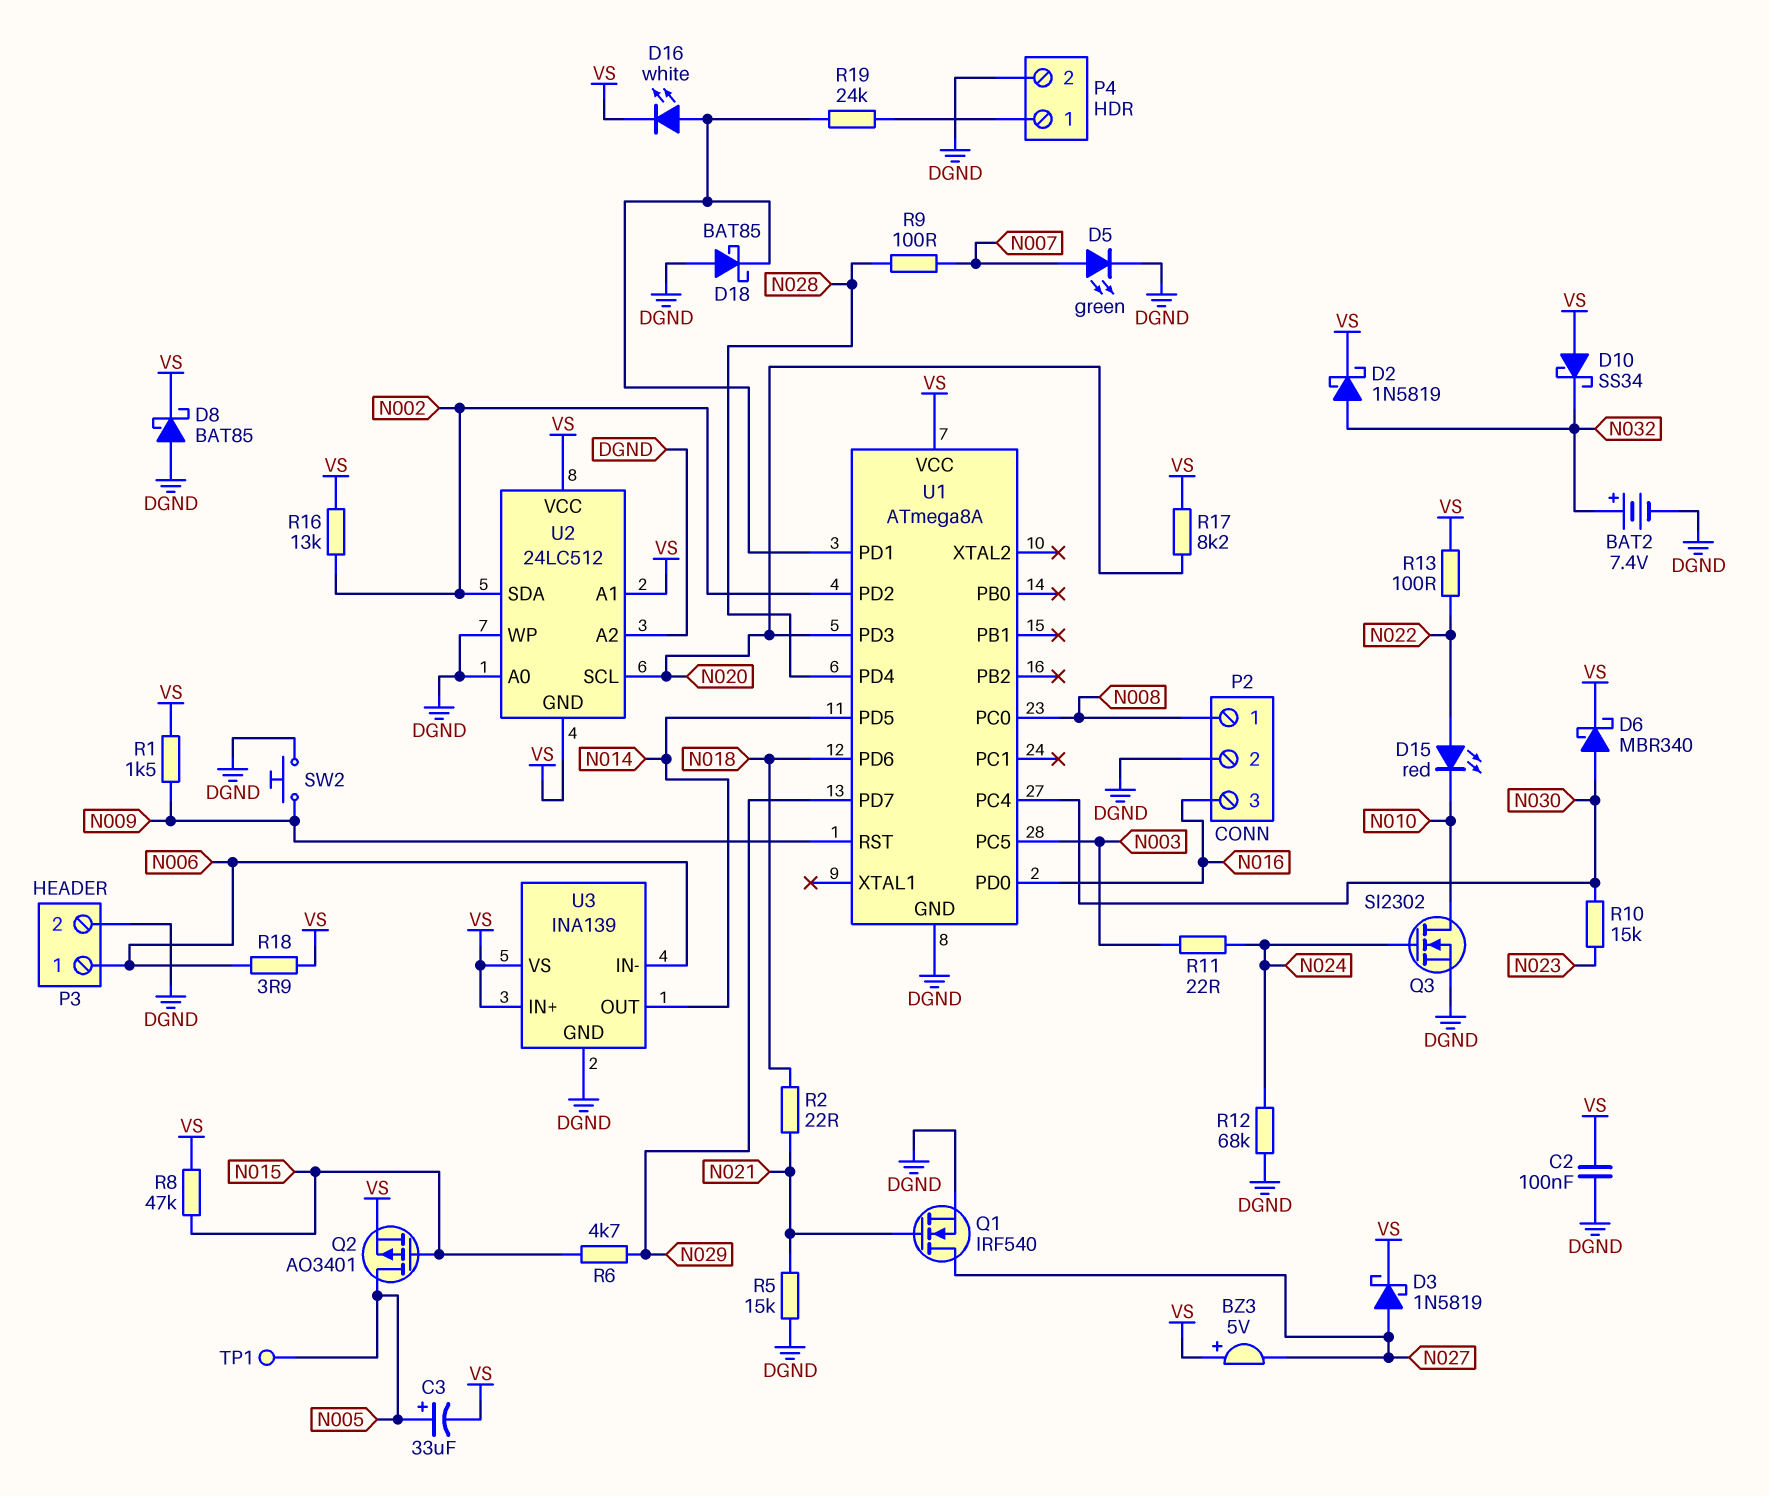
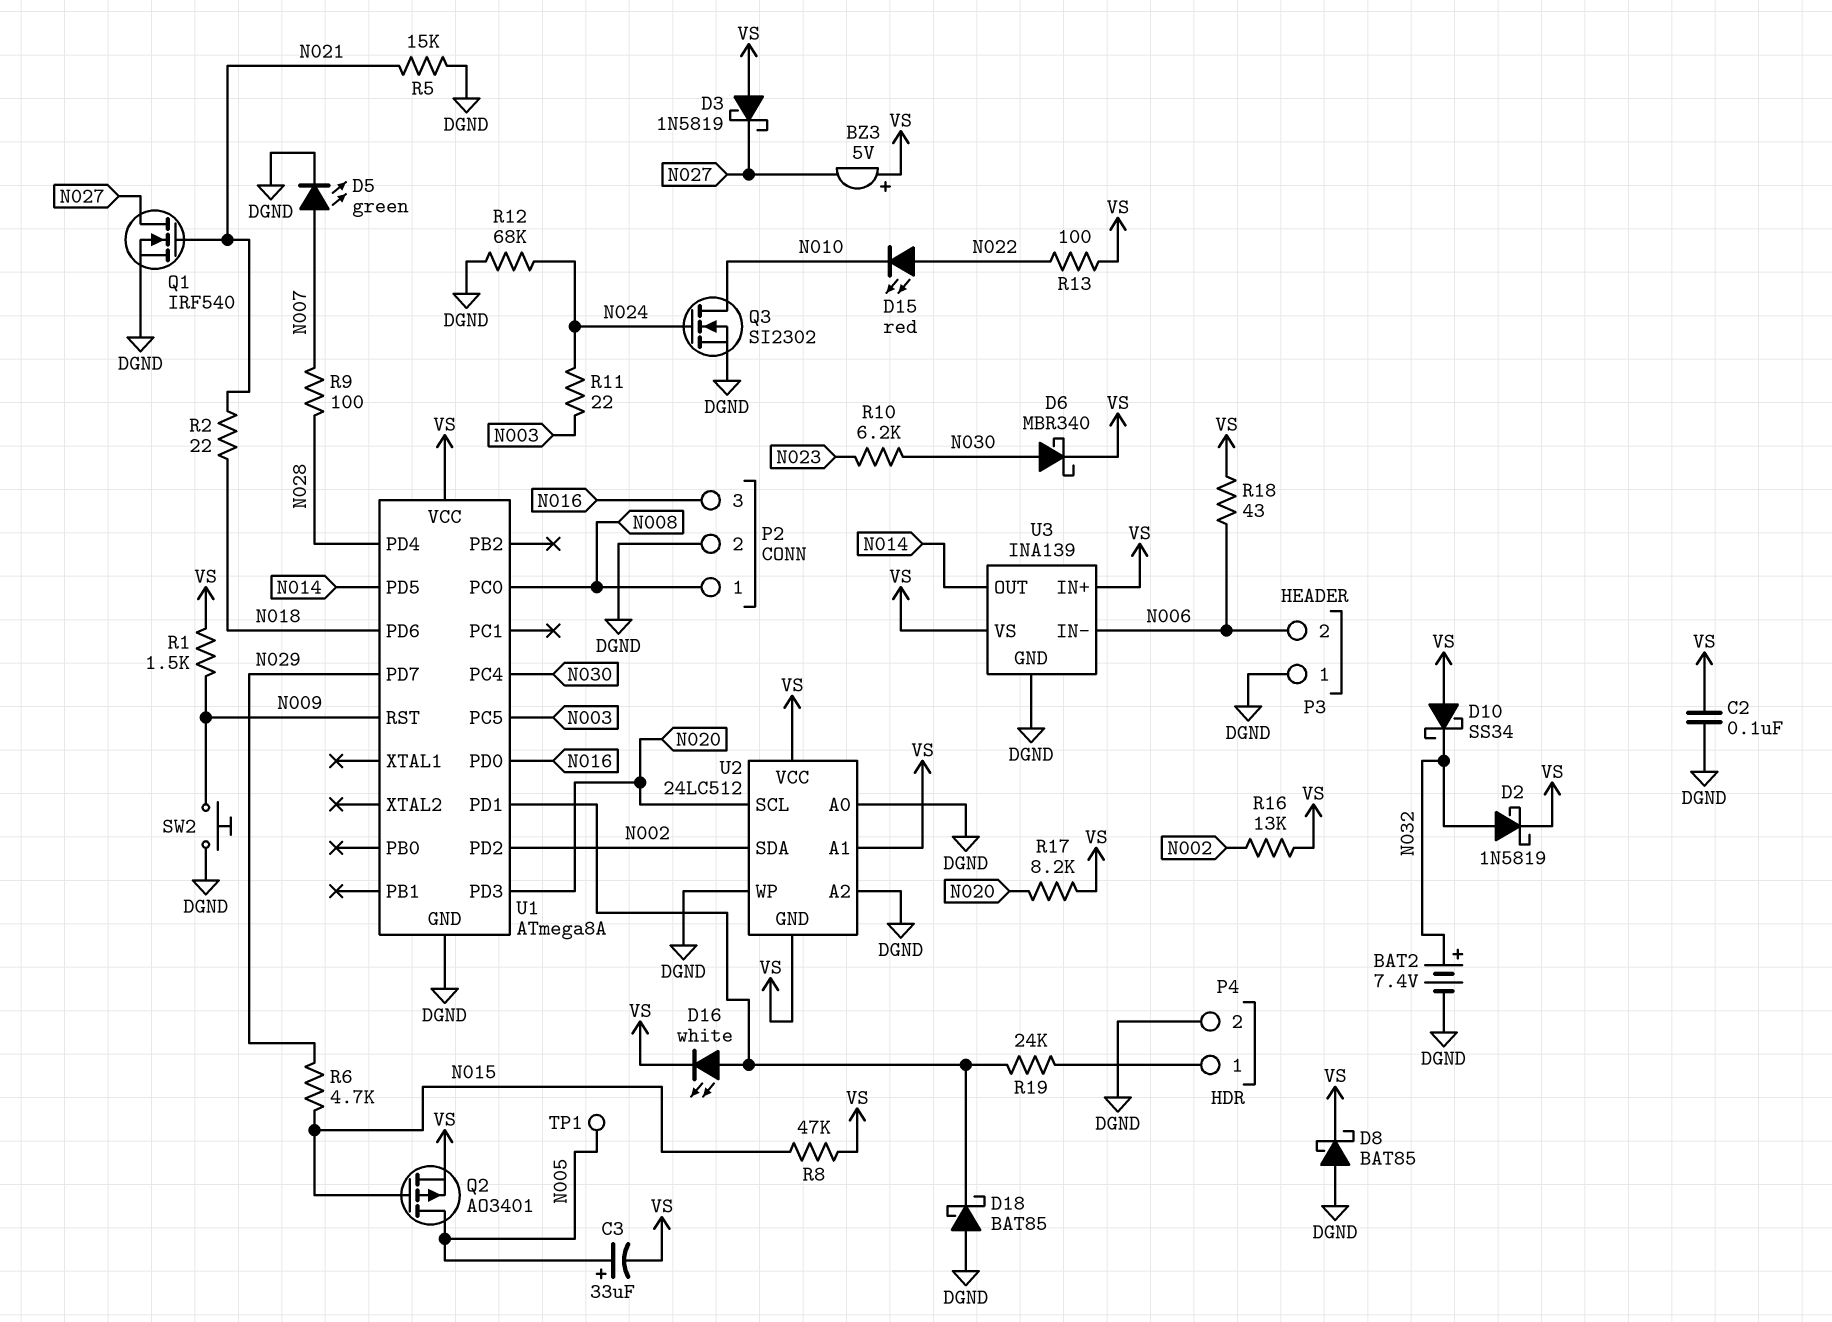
D3: schottky 1N5819 (A N027, K VS) -> schottky 1N5819 (A VS, K N027)
P3 pin 1: N006 -> DGND
P3 pin 2: DGND -> N006
R10: 15k (N023, N030) -> 6.2k (N023, N030)
R18: 3.9 (N006, VS) -> 43 (N006, VS)

